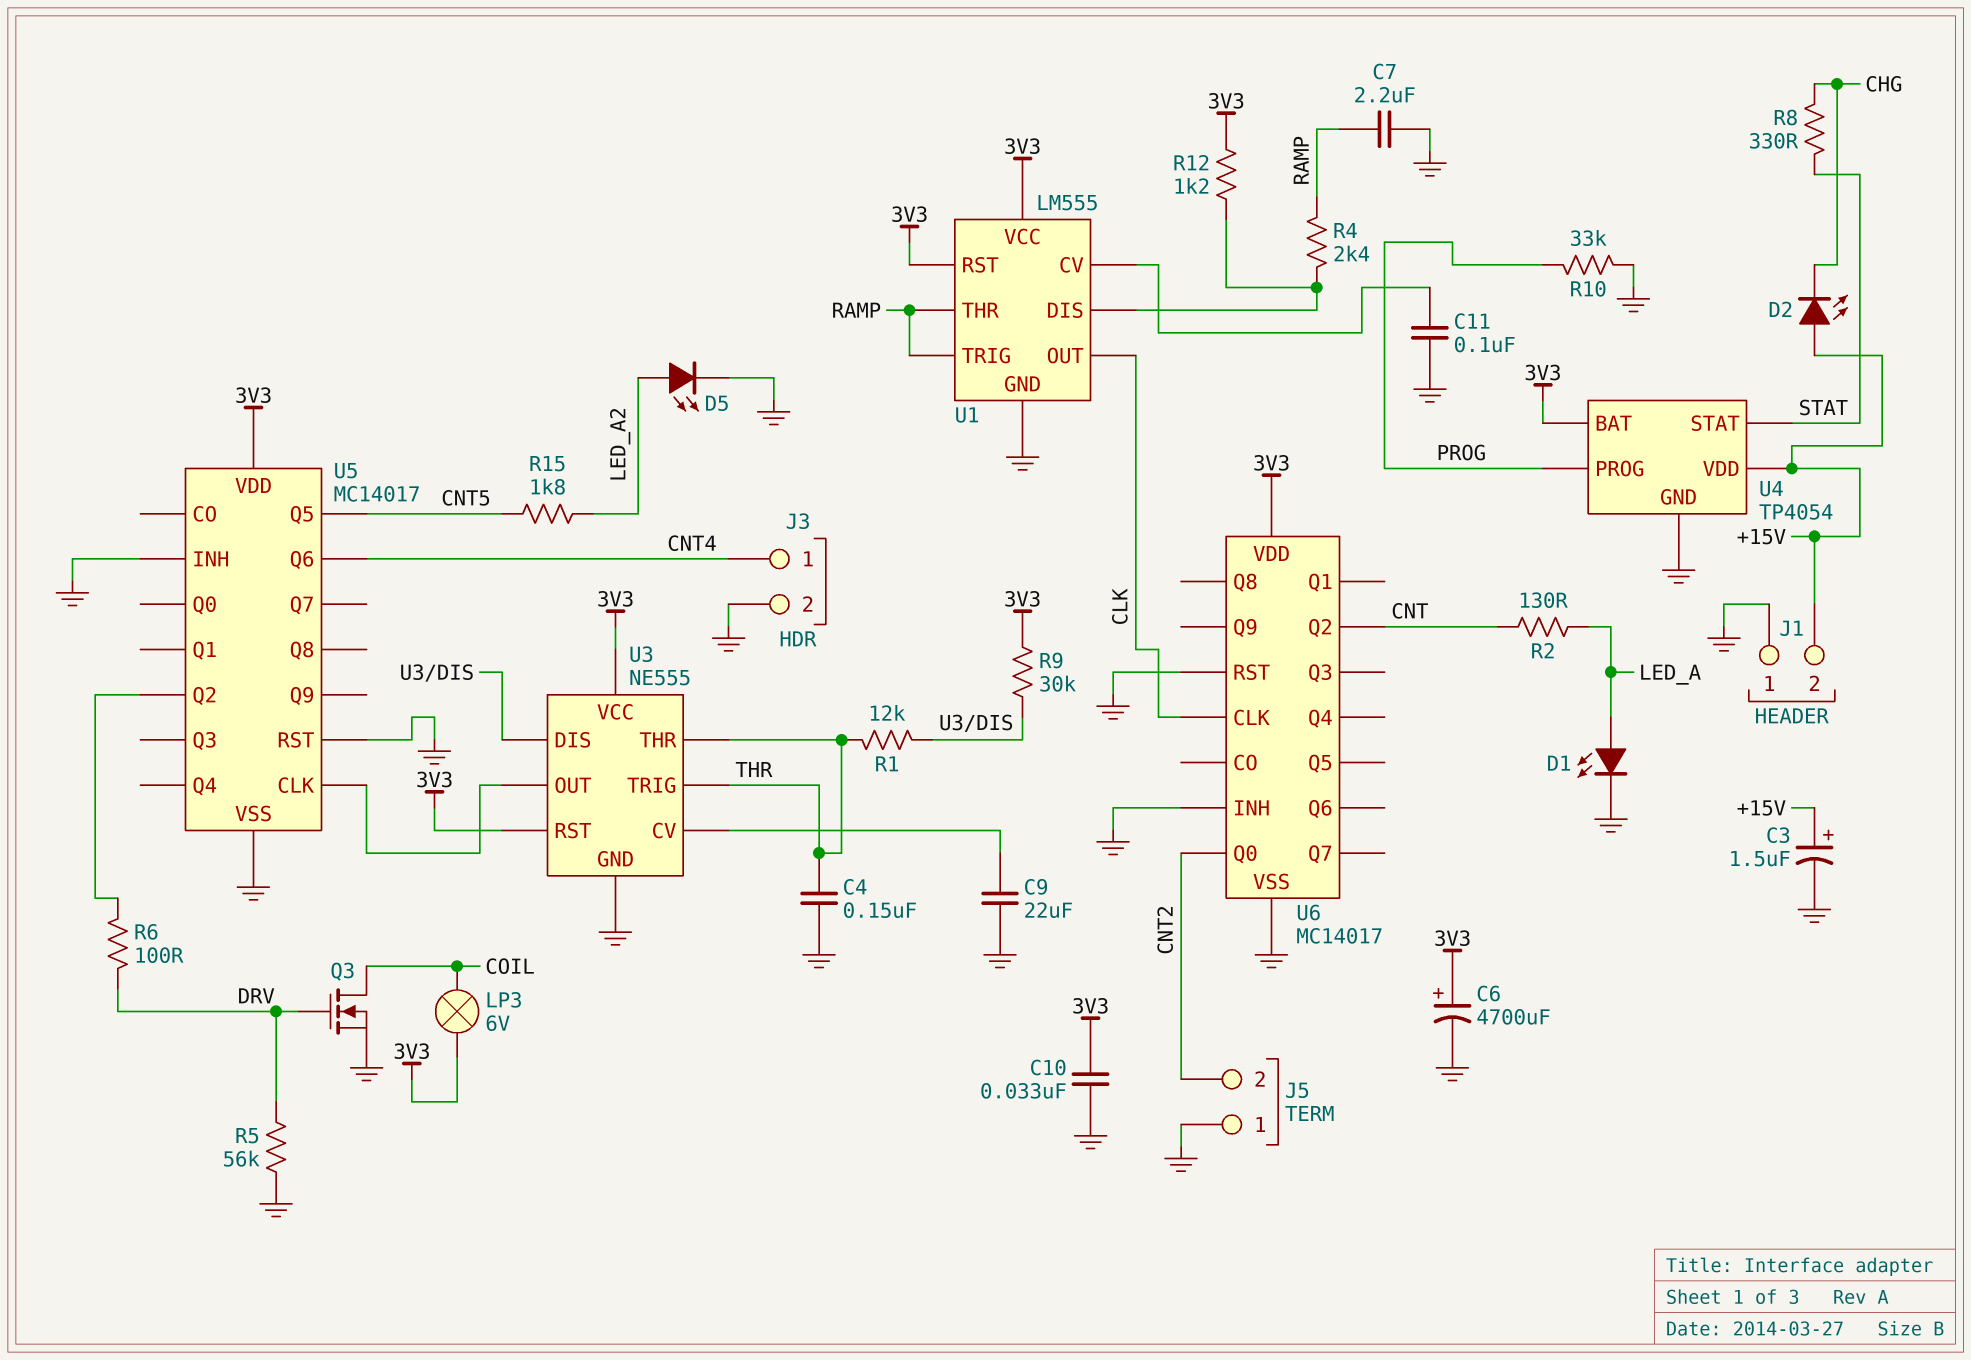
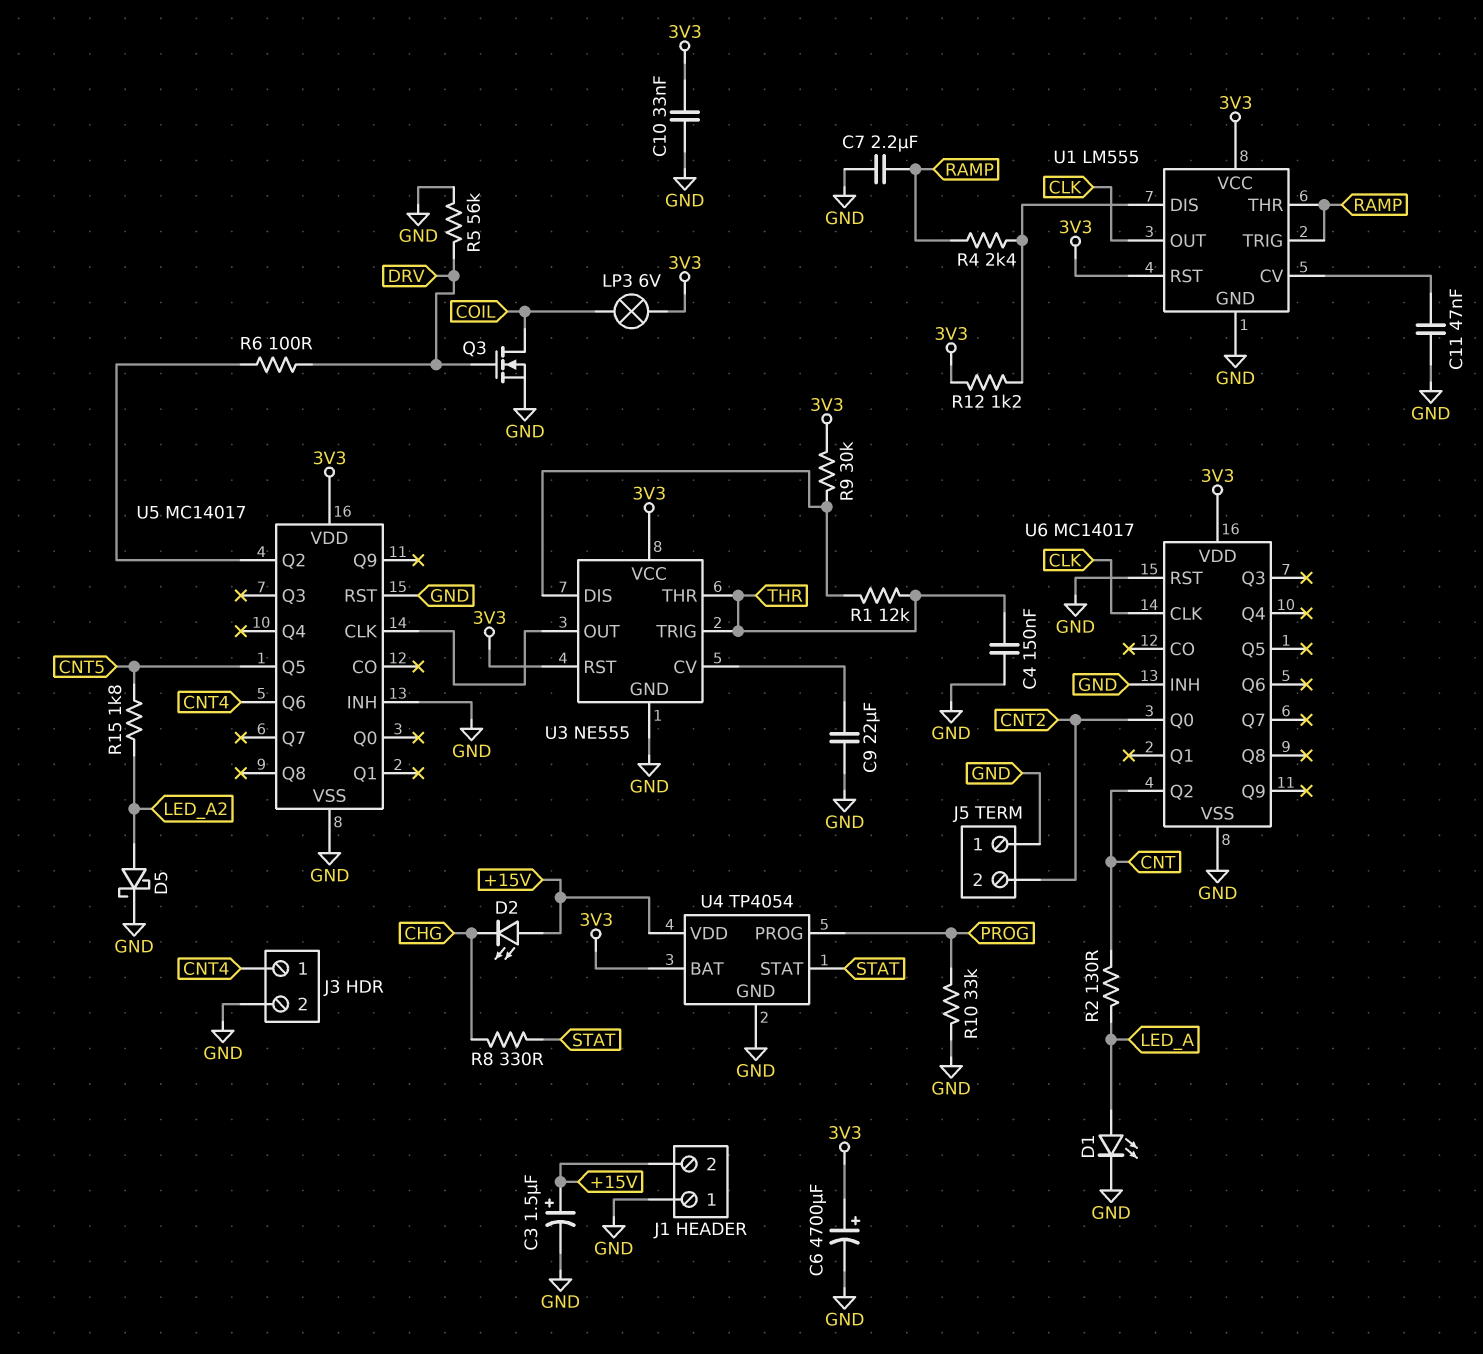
C11: 100nF (GND, U1/CV) -> 47nF (GND, U1/CV)
D5: LED (A LED_A2, K GND) -> schottky (A LED_A2, K GND)

